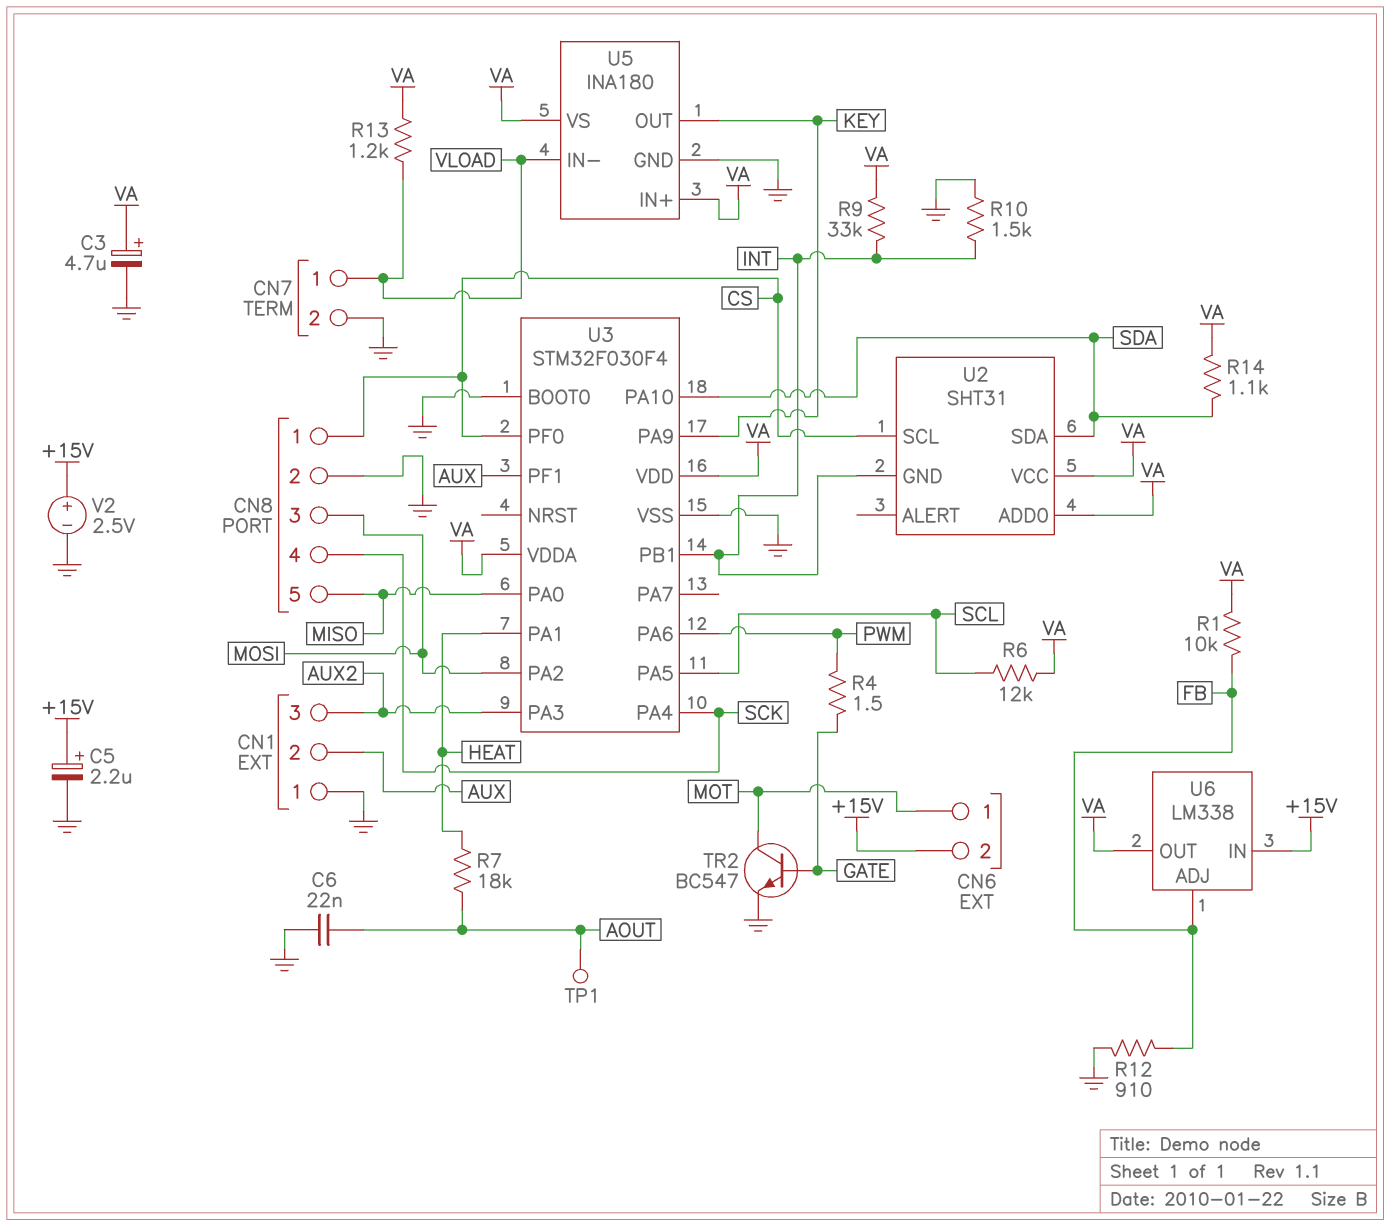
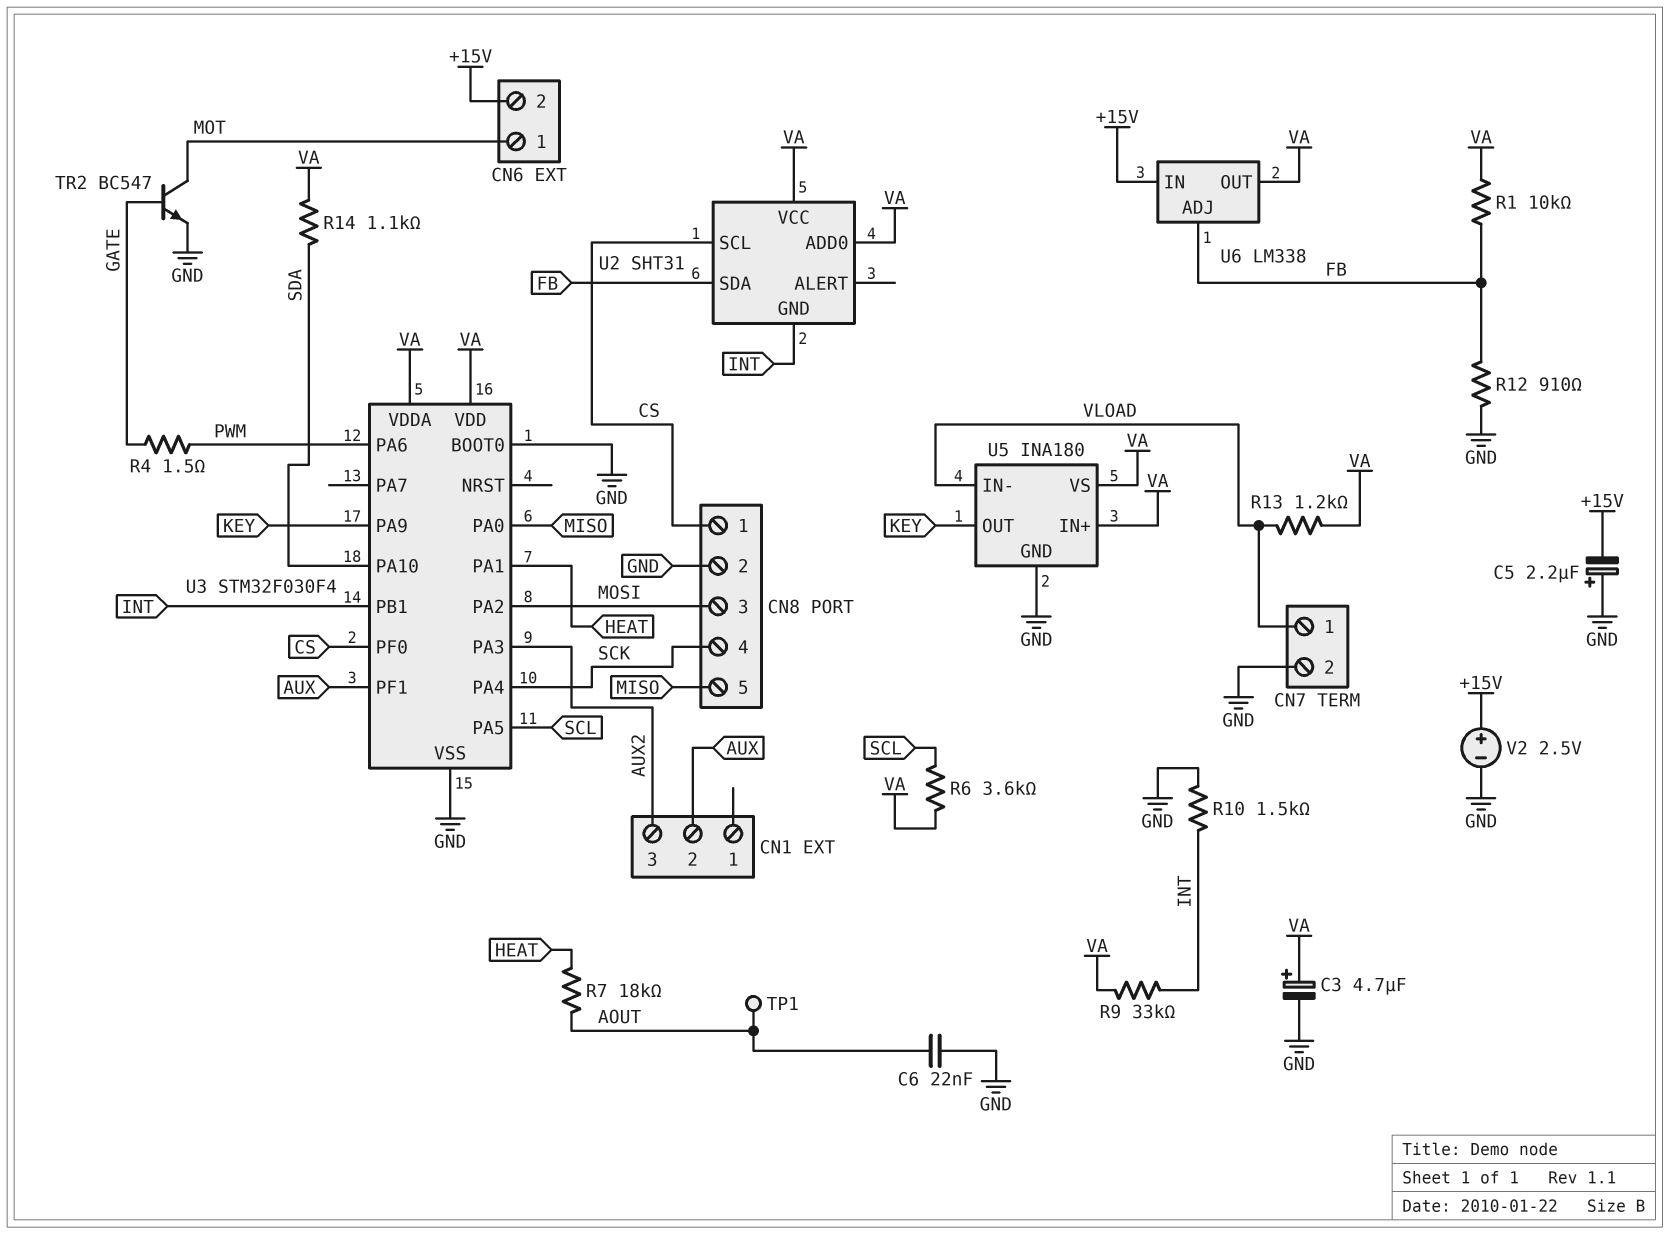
C5: 2.2uF (plus +15V, minus GND) -> 2.2uF (plus GND, minus +15V)
CN1 pin 1: GND -> none
R6: 12k (SCL, VA) -> 3.6k (SCL, VA)
U2 pin SDA: SDA -> FB

